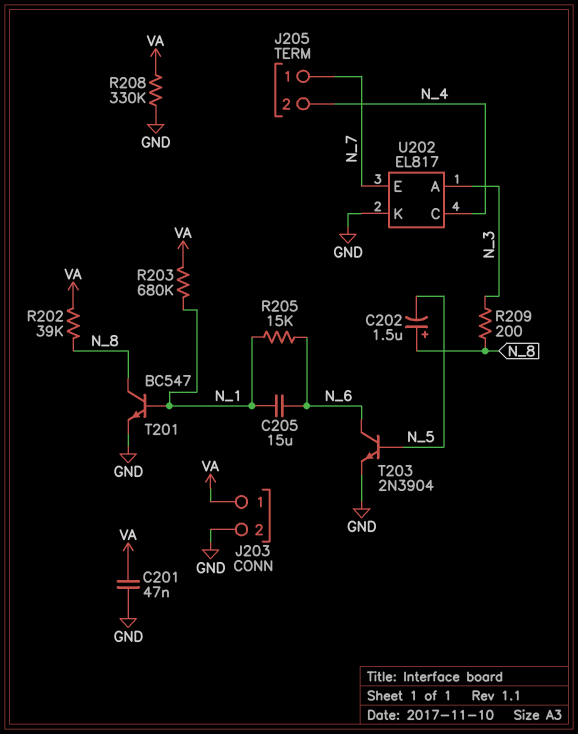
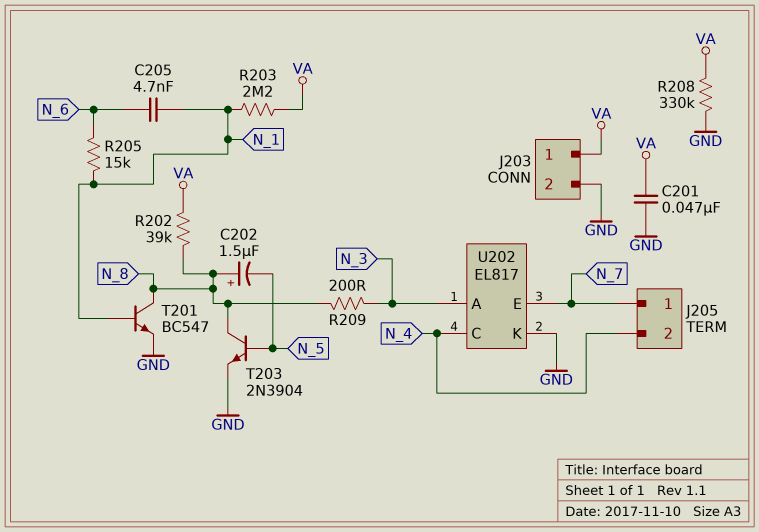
C205: 15uF (N_1, N_6) -> 4.7nF (N_1, N_6)
R203: 680k (N_1, VA) -> 2.2M (N_1, VA)
T203: NPN 2N3904 (B N_5, C N_6, E GND) -> NPN 2N3904 (B N_5, C N_8, E GND)

